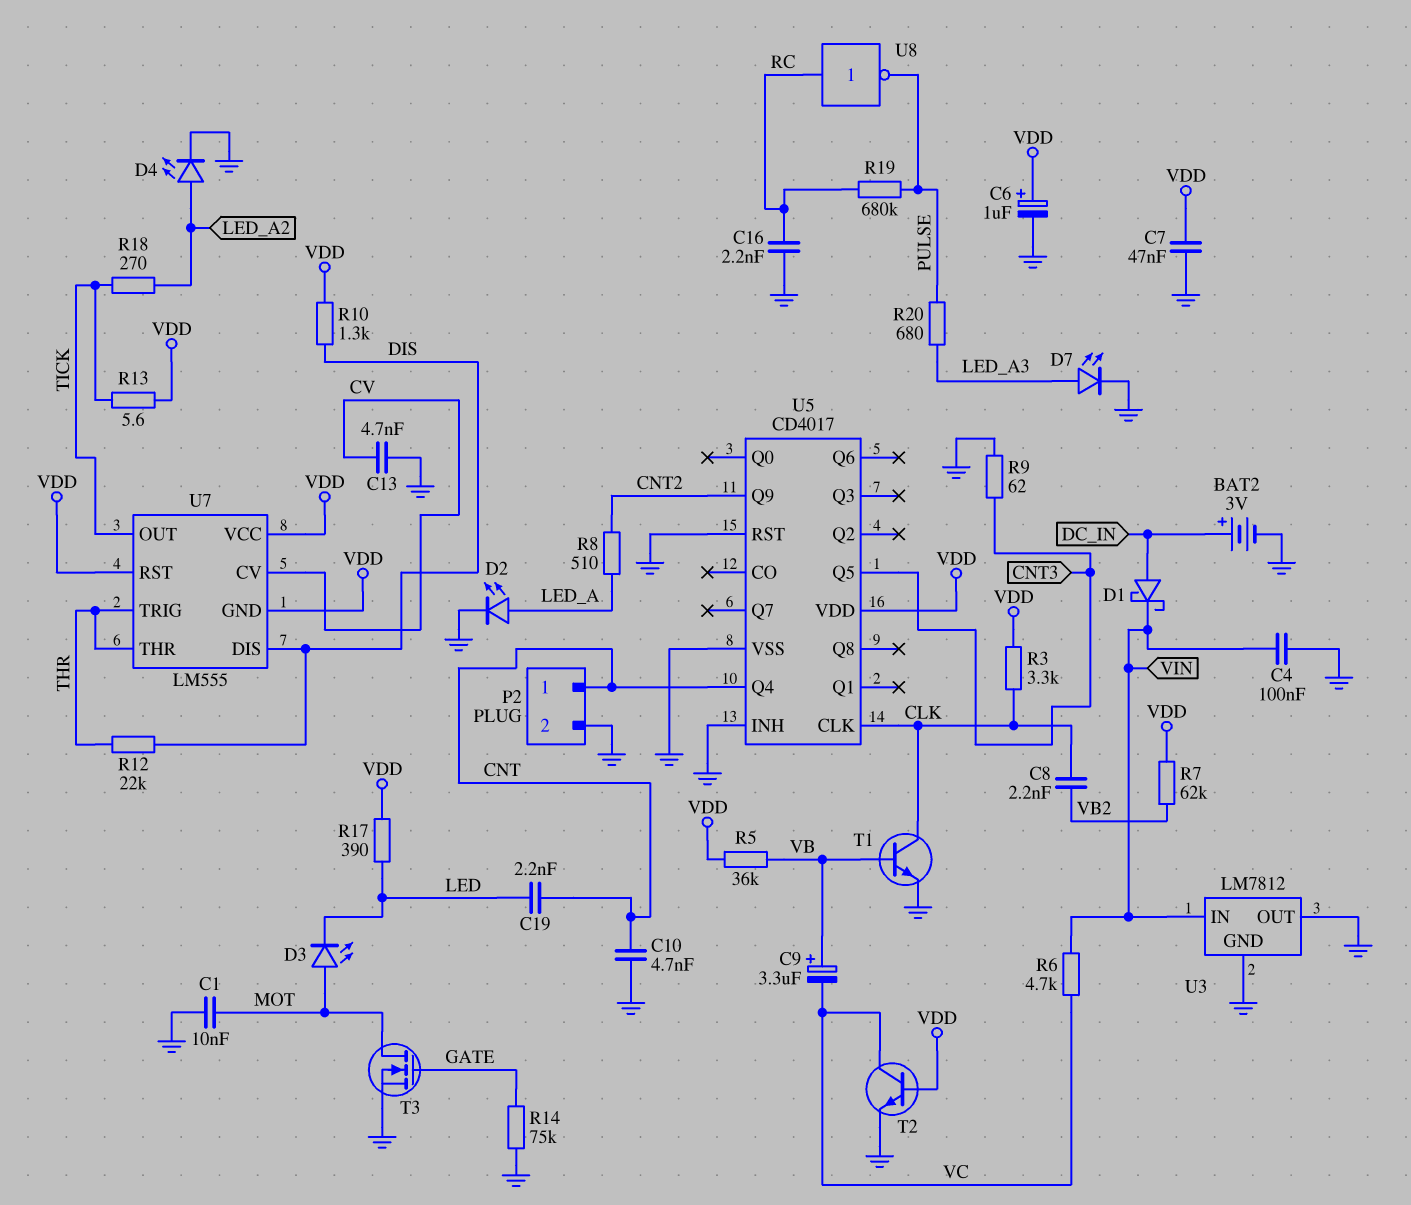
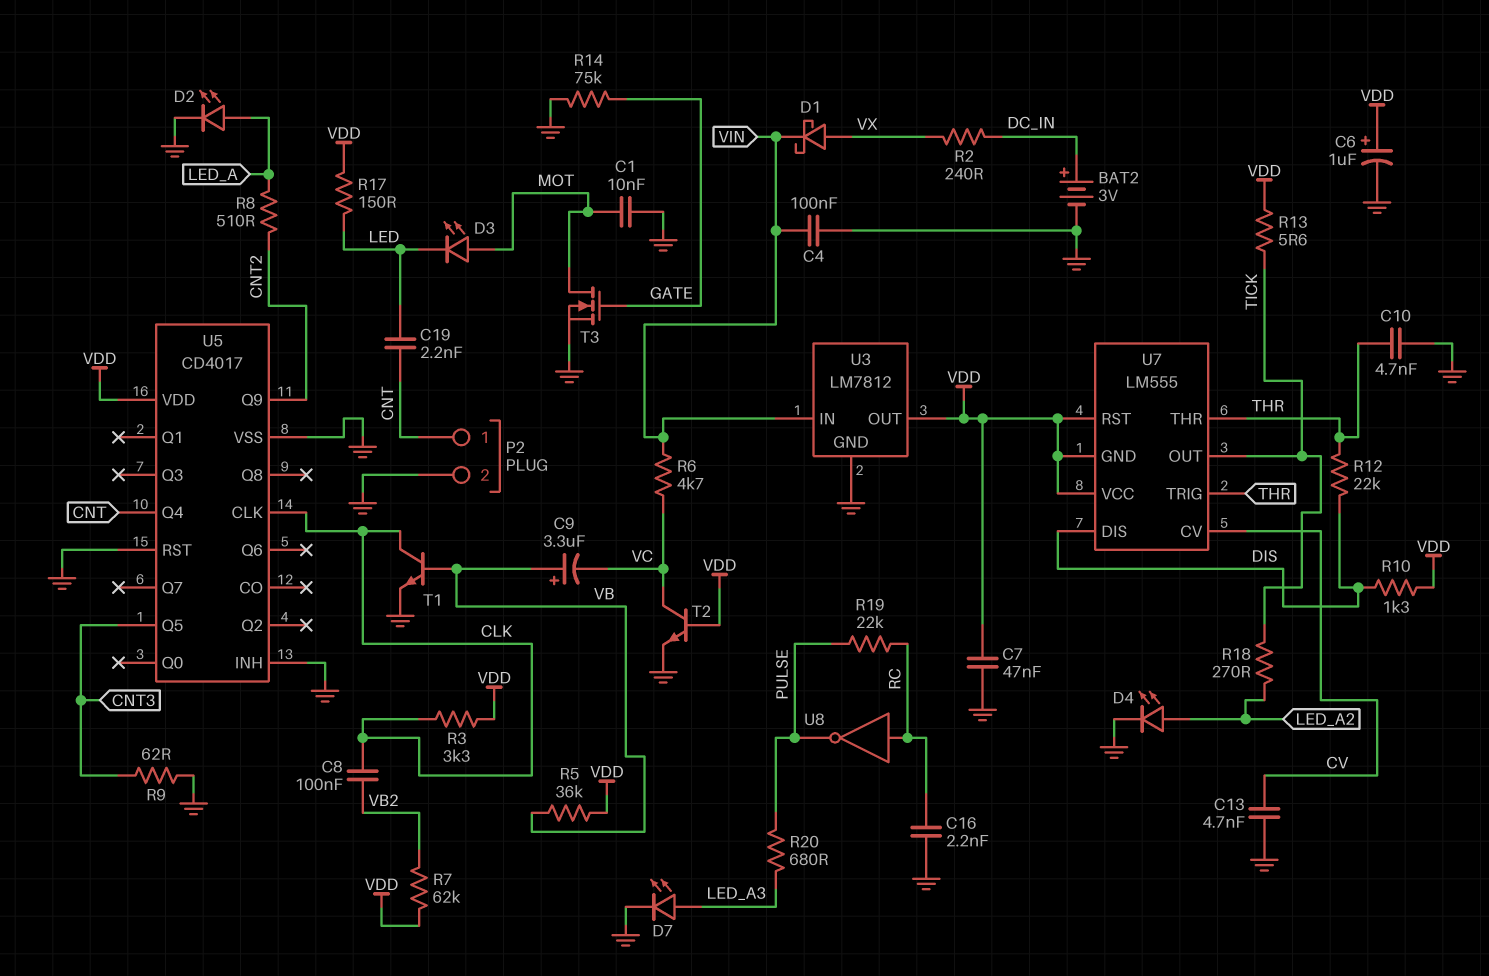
C8: 2.2nF (CLK, VB2) -> 100nF (CLK, VB2)
C10: 4.7nF (CNT, GND) -> 4.7nF (GND, THR)
D1: schottky (A DC_IN, K VIN) -> schottky (A VX, K VIN)
R2: none -> 240 (DC_IN, VX)
R17: 390 (LED, VDD) -> 150 (LED, VDD)
R19: 680k (PULSE, RC) -> 22k (PULSE, RC)
U3 pin OUT: GND -> VDD

